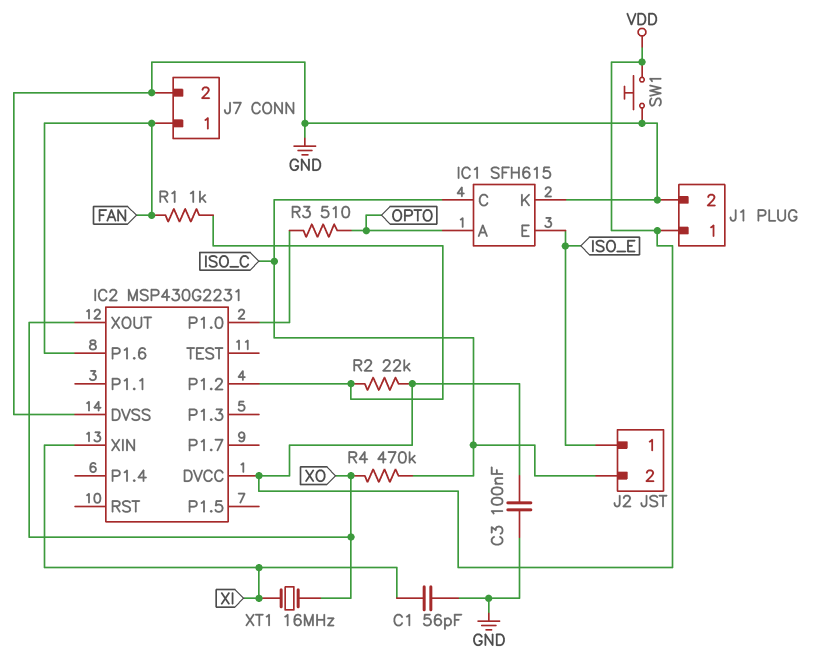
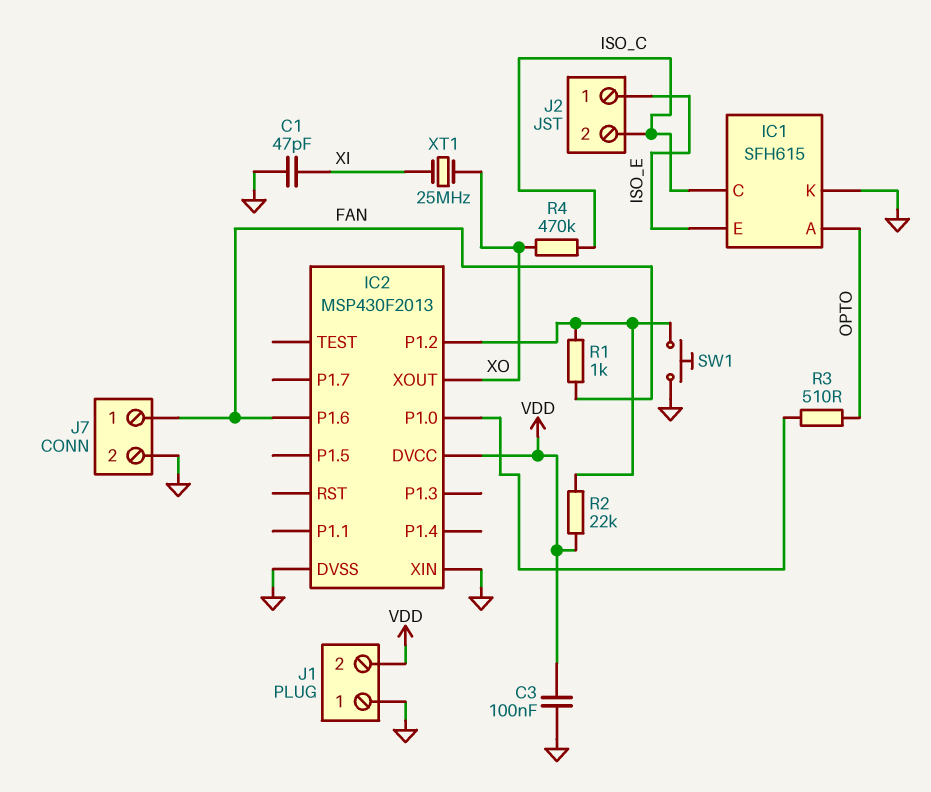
C1: 56pF (GND, XI) -> 47pF (GND, XI)
IC2: MSP430G2231 -> MSP430F2013
IC2 pin XIN: XI -> GND
J1 pin 1: VDD -> GND
J1 pin 2: GND -> VDD
SW1: button (GND, VDD) -> button (GND, IC2/P1.2)
XT1: 16MHz (XI, XO) -> 25MHz (XI, XO)

